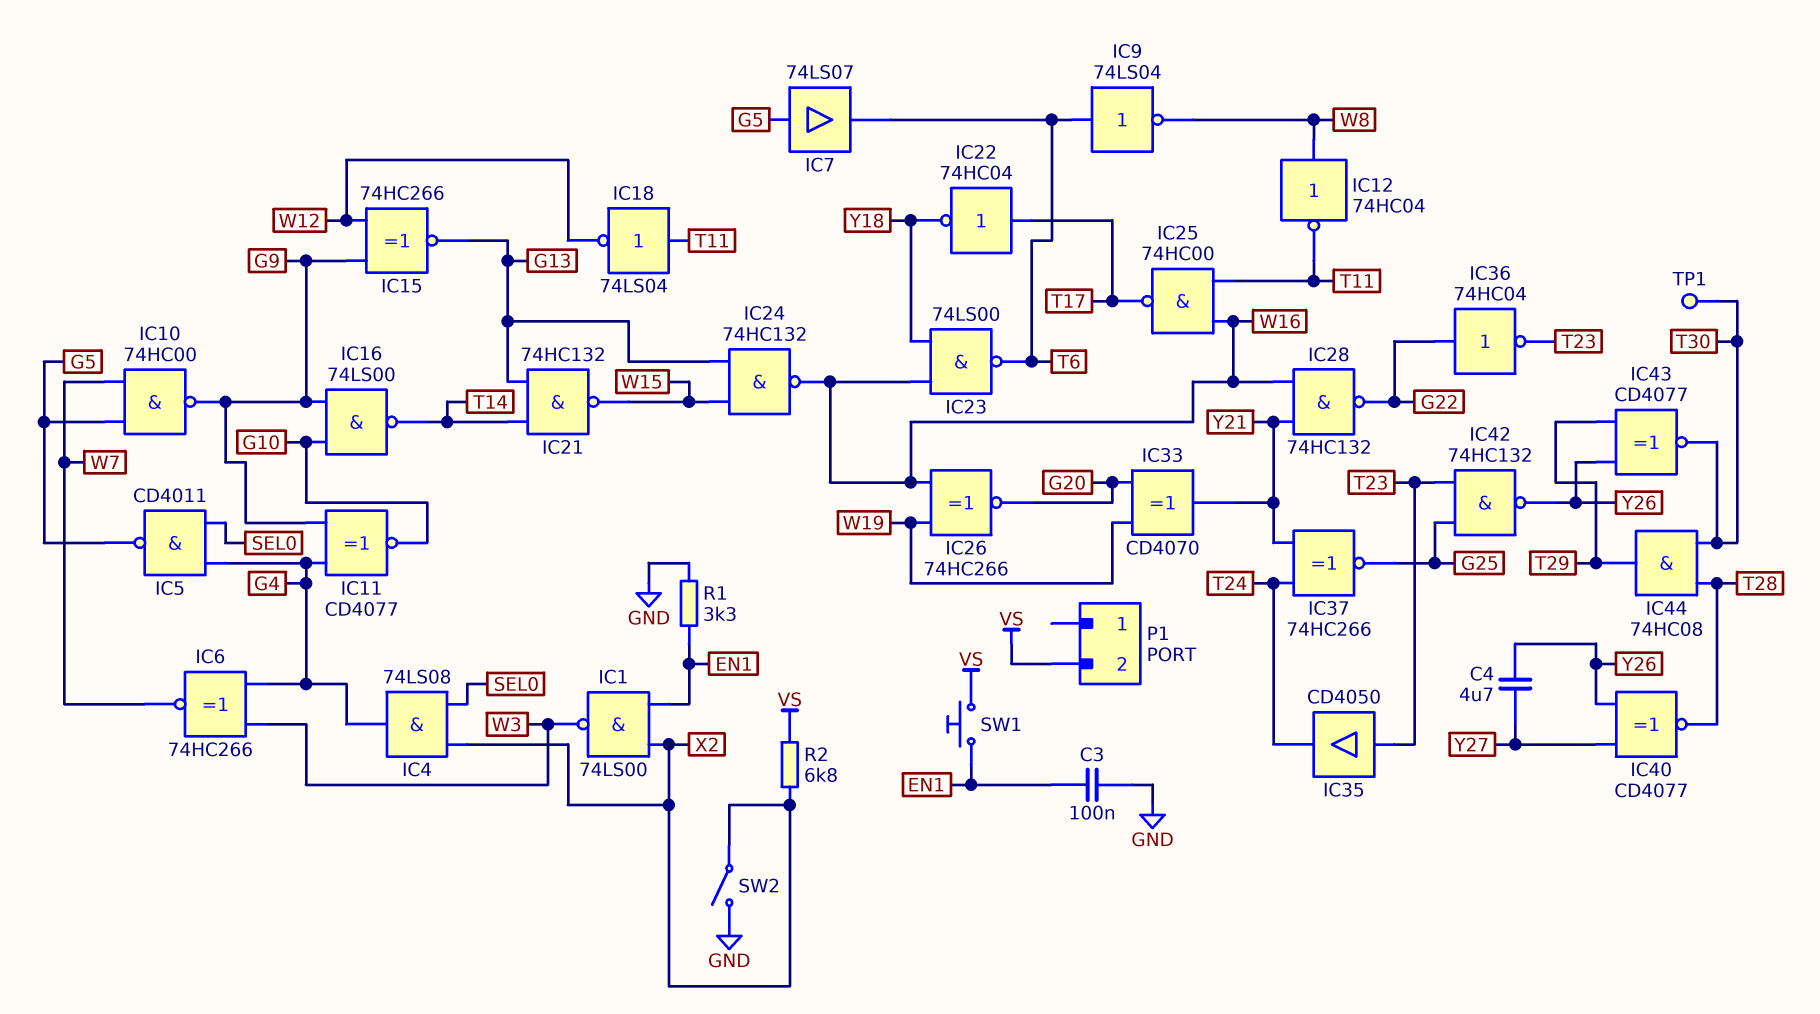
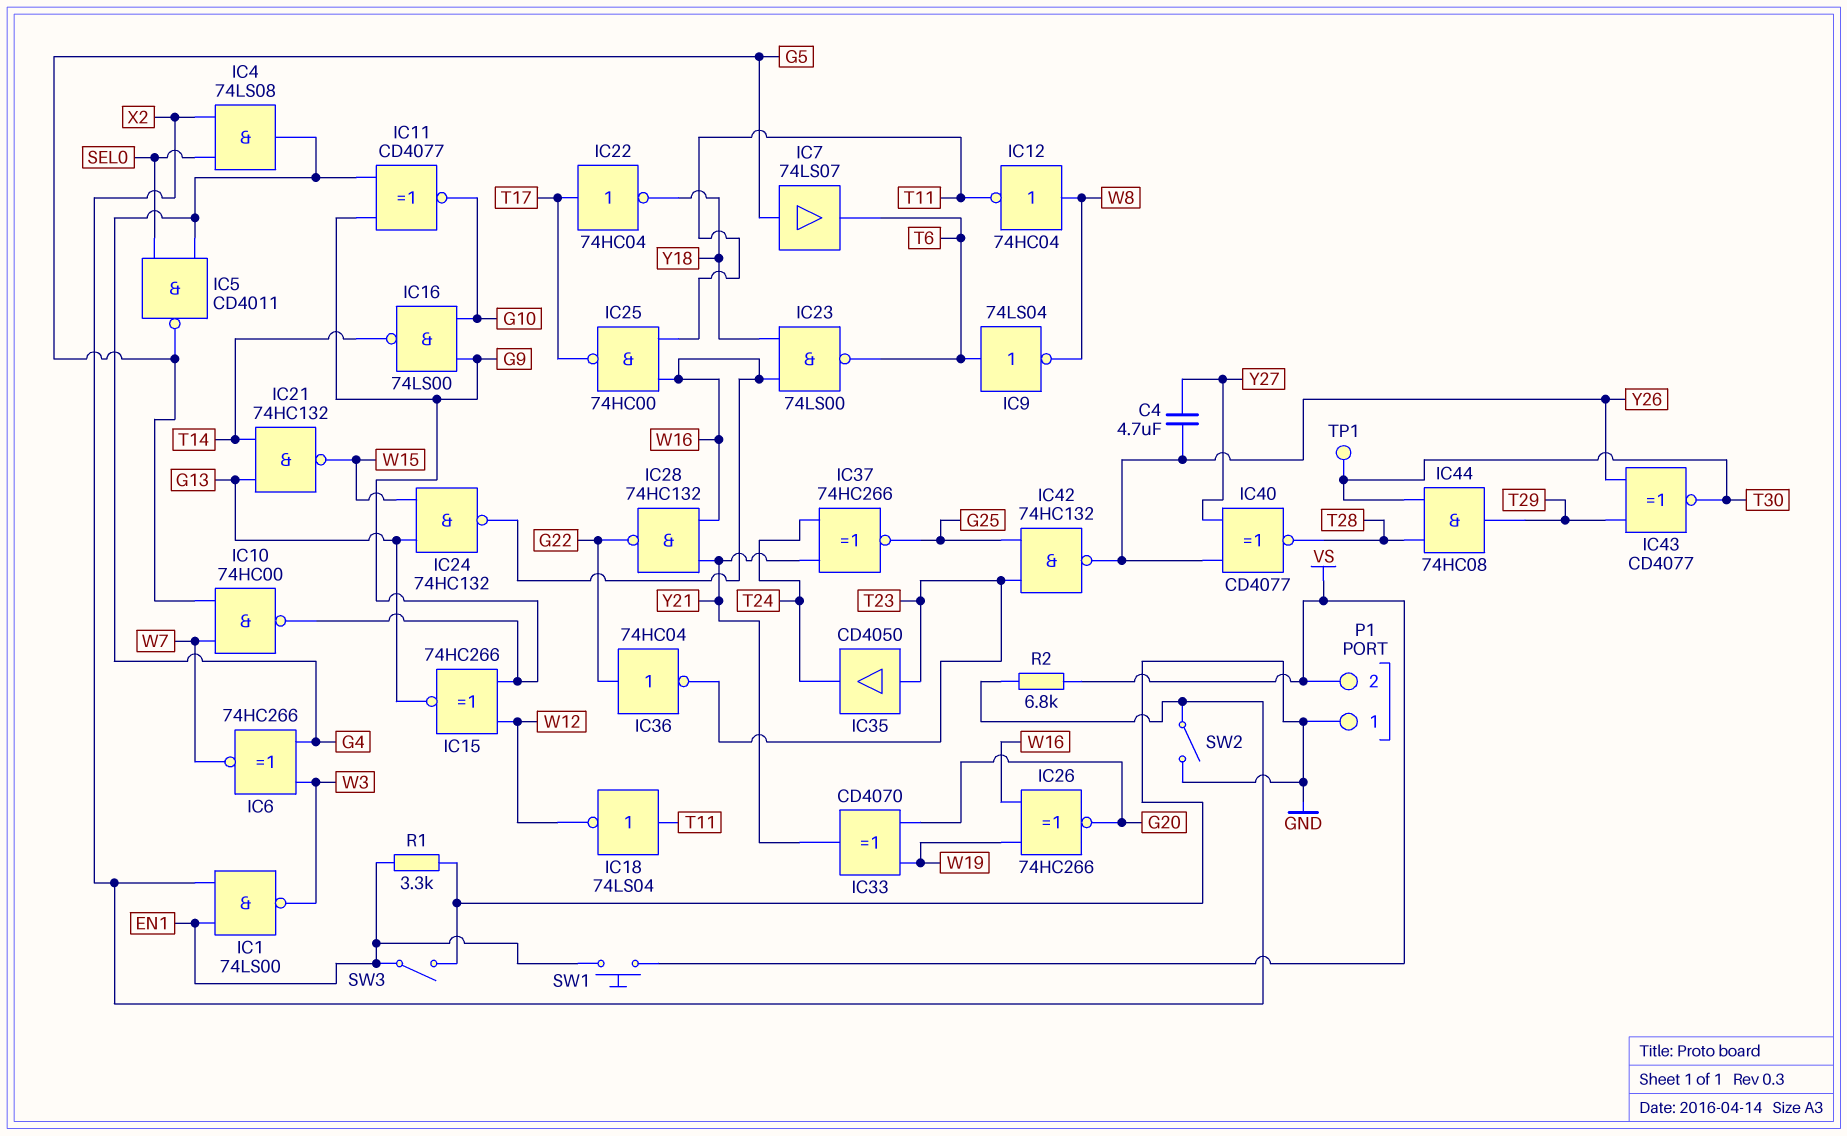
C3: 100nF (EN1, GND) -> none
P1 pin 1: none -> GND
SW3: none -> switch (EN1, GND)

